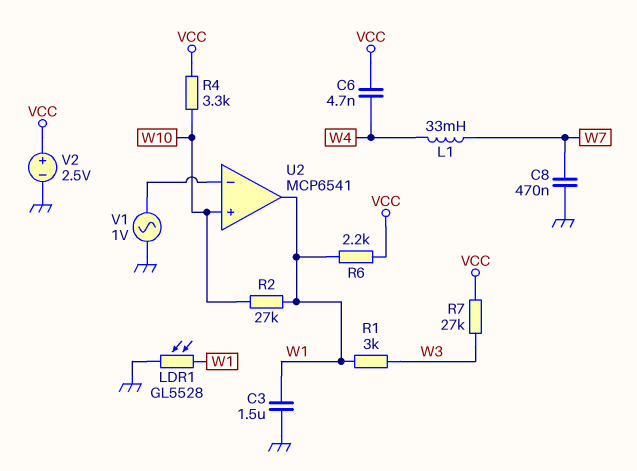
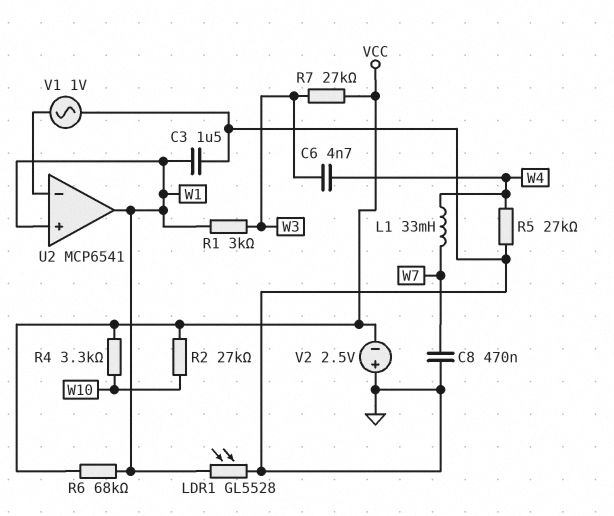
C6: 4.7nF (VCC, W4) -> 4.7nF (W3, W4)
R2: 27k (W1, W10) -> 27k (VCC, W10)
R5: none -> 27k (GND, W4)
R6: 2.2k (VCC, W1) -> 68k (VCC, W1)
U2 pin in+: W10 -> W1
V2: 2.5V (plus VCC, minus GND) -> 2.5V (plus GND, minus VCC)

